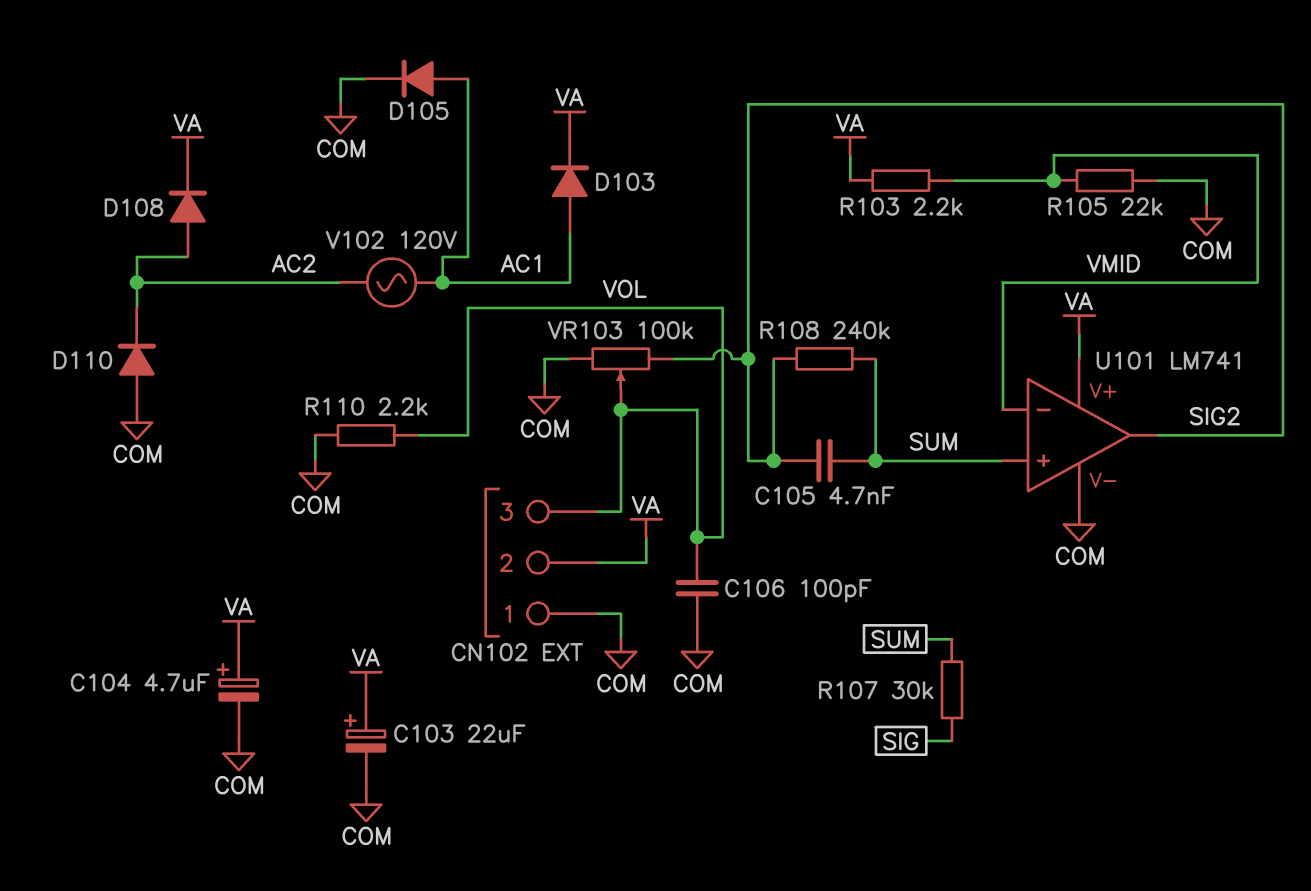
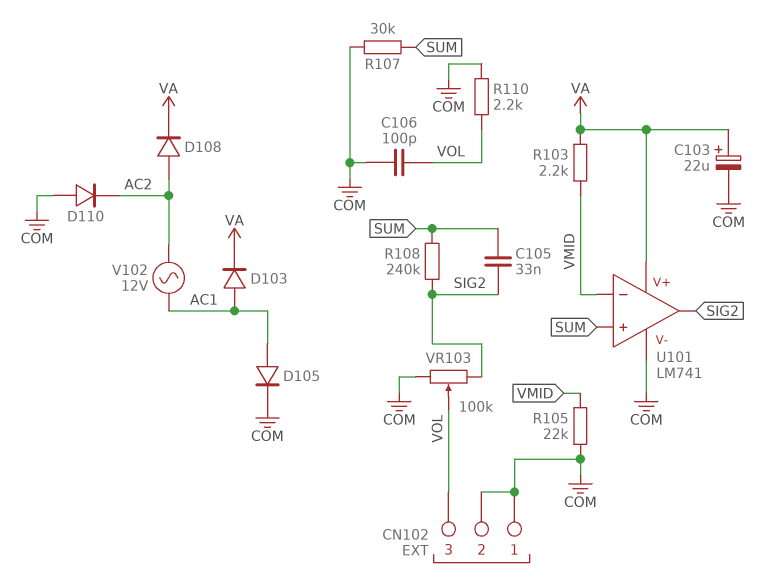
C104: 4.7uF (plus VA, minus COM) -> none
C105: 4.7nF (SIG2, SUM) -> 33nF (SIG2, SUM)
CN102 pin 2: VA -> COM
R107: 30k (SIG, SUM) -> 30k (COM, SUM)
V102: AC 120V (AC1, AC2) -> AC 12V (AC1, AC2)

